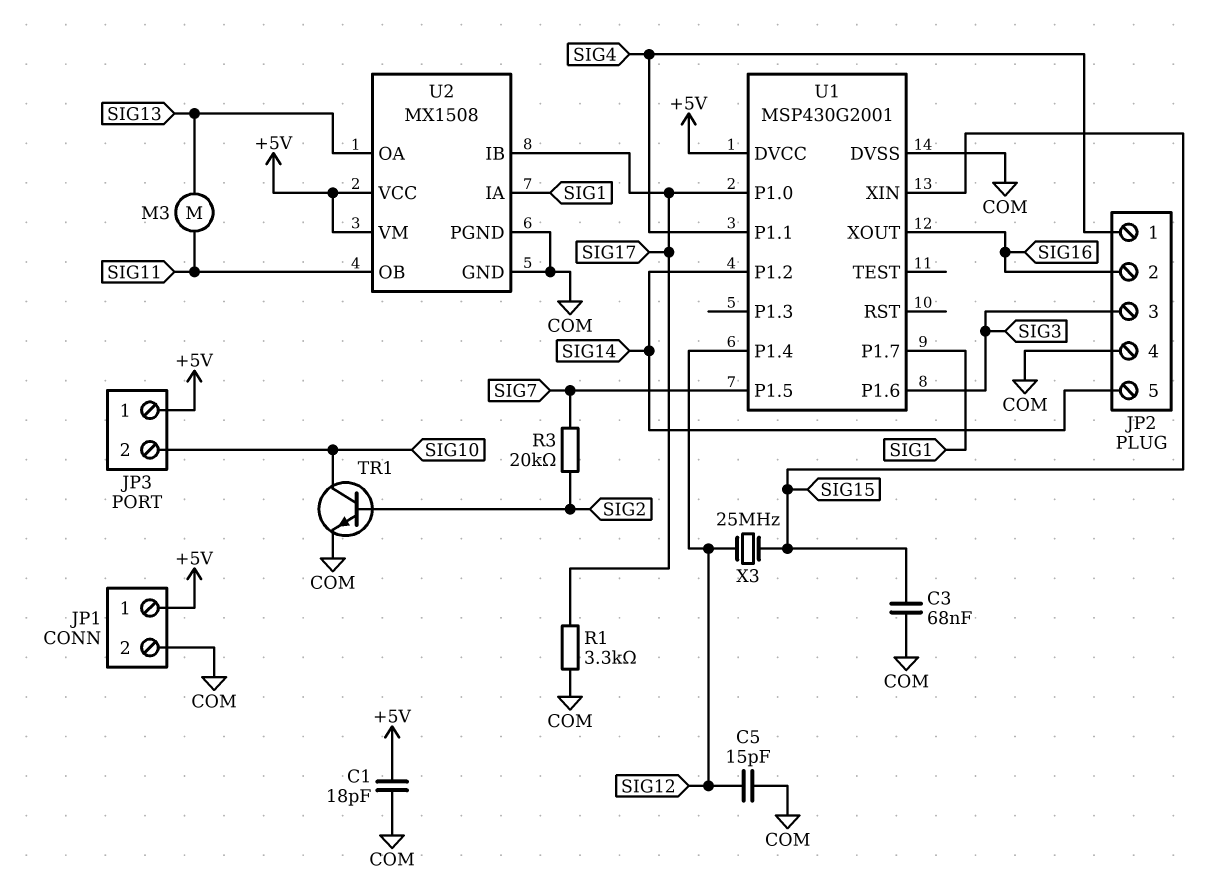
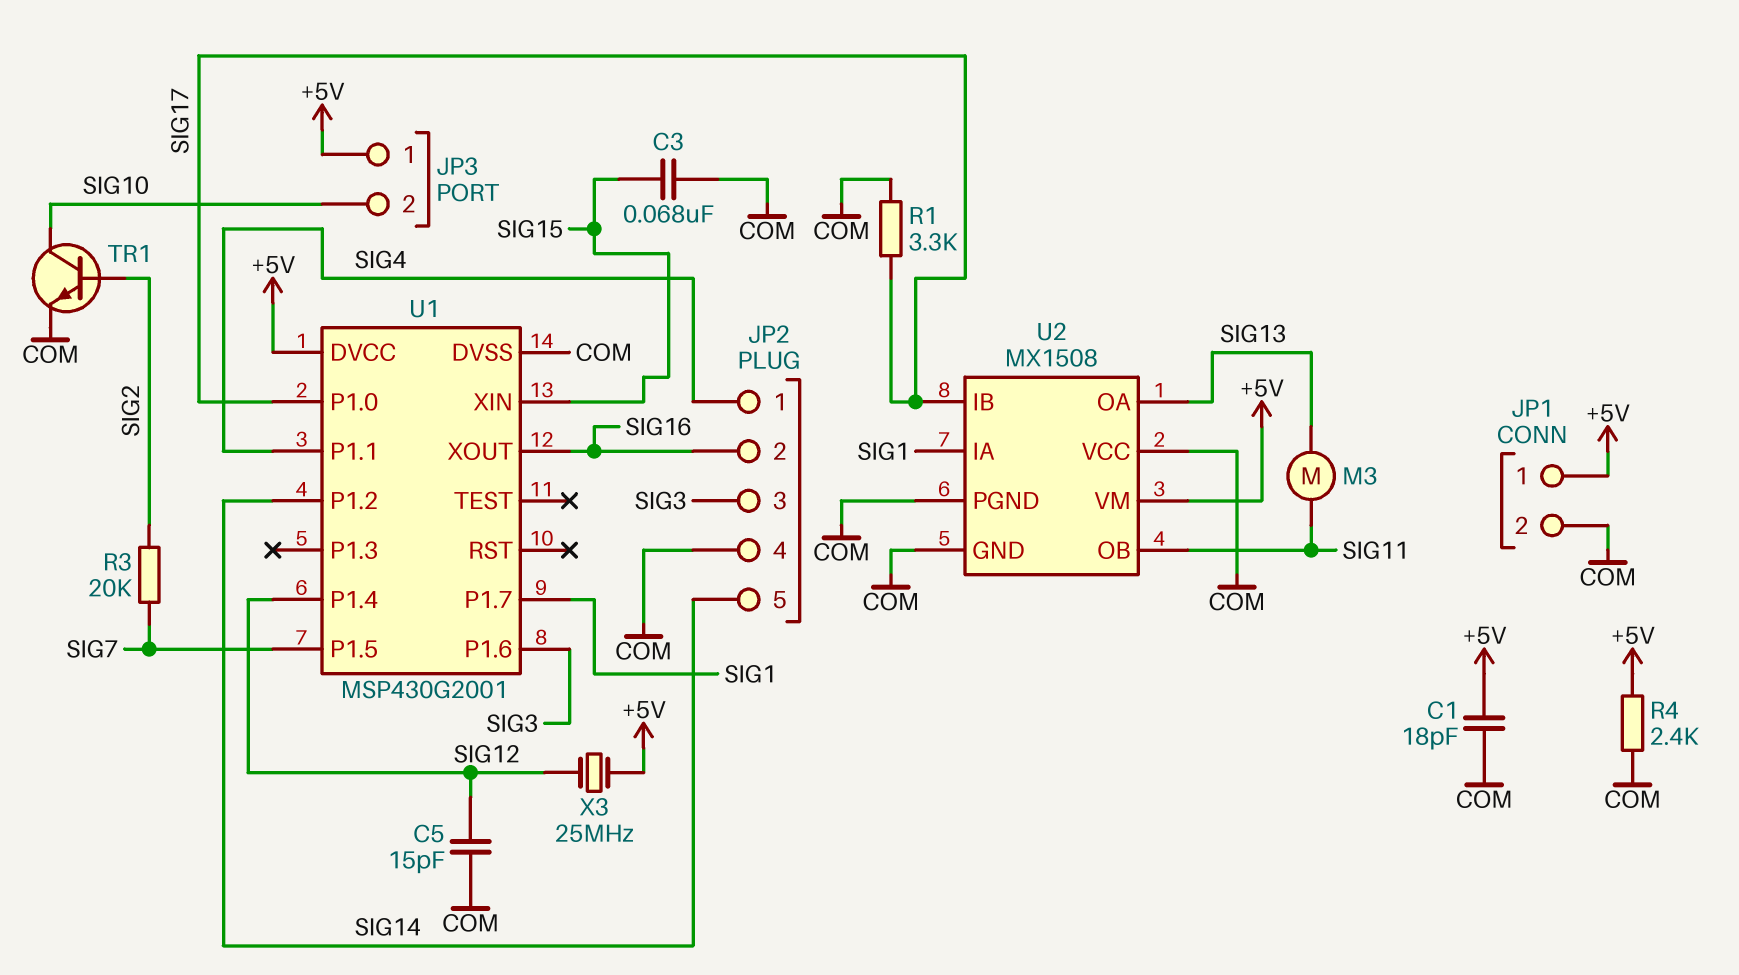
R4: none -> 2.4k (+5V, COM)
U2 pin VCC: +5V -> COM
X3: 25MHz (SIG12, SIG15) -> 25MHz (+5V, SIG12)

